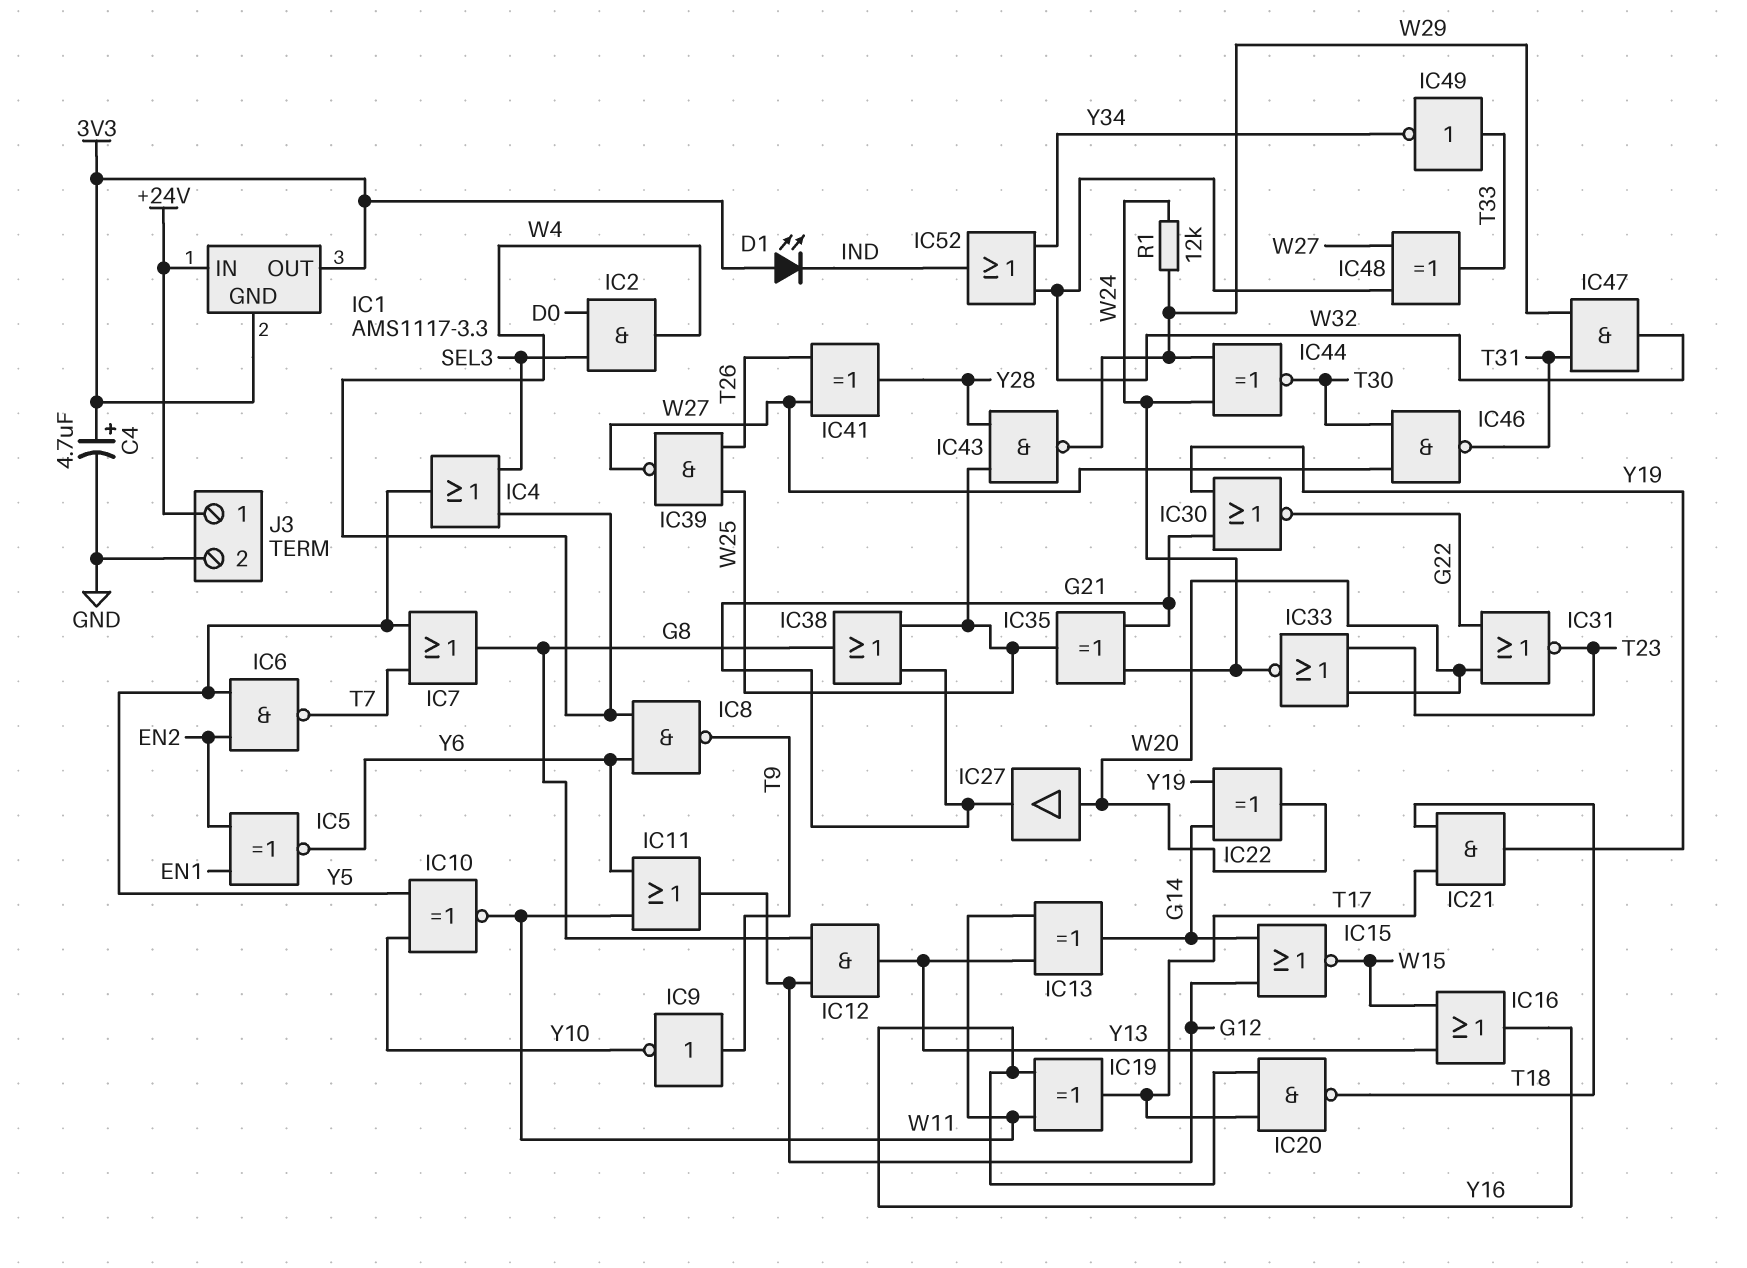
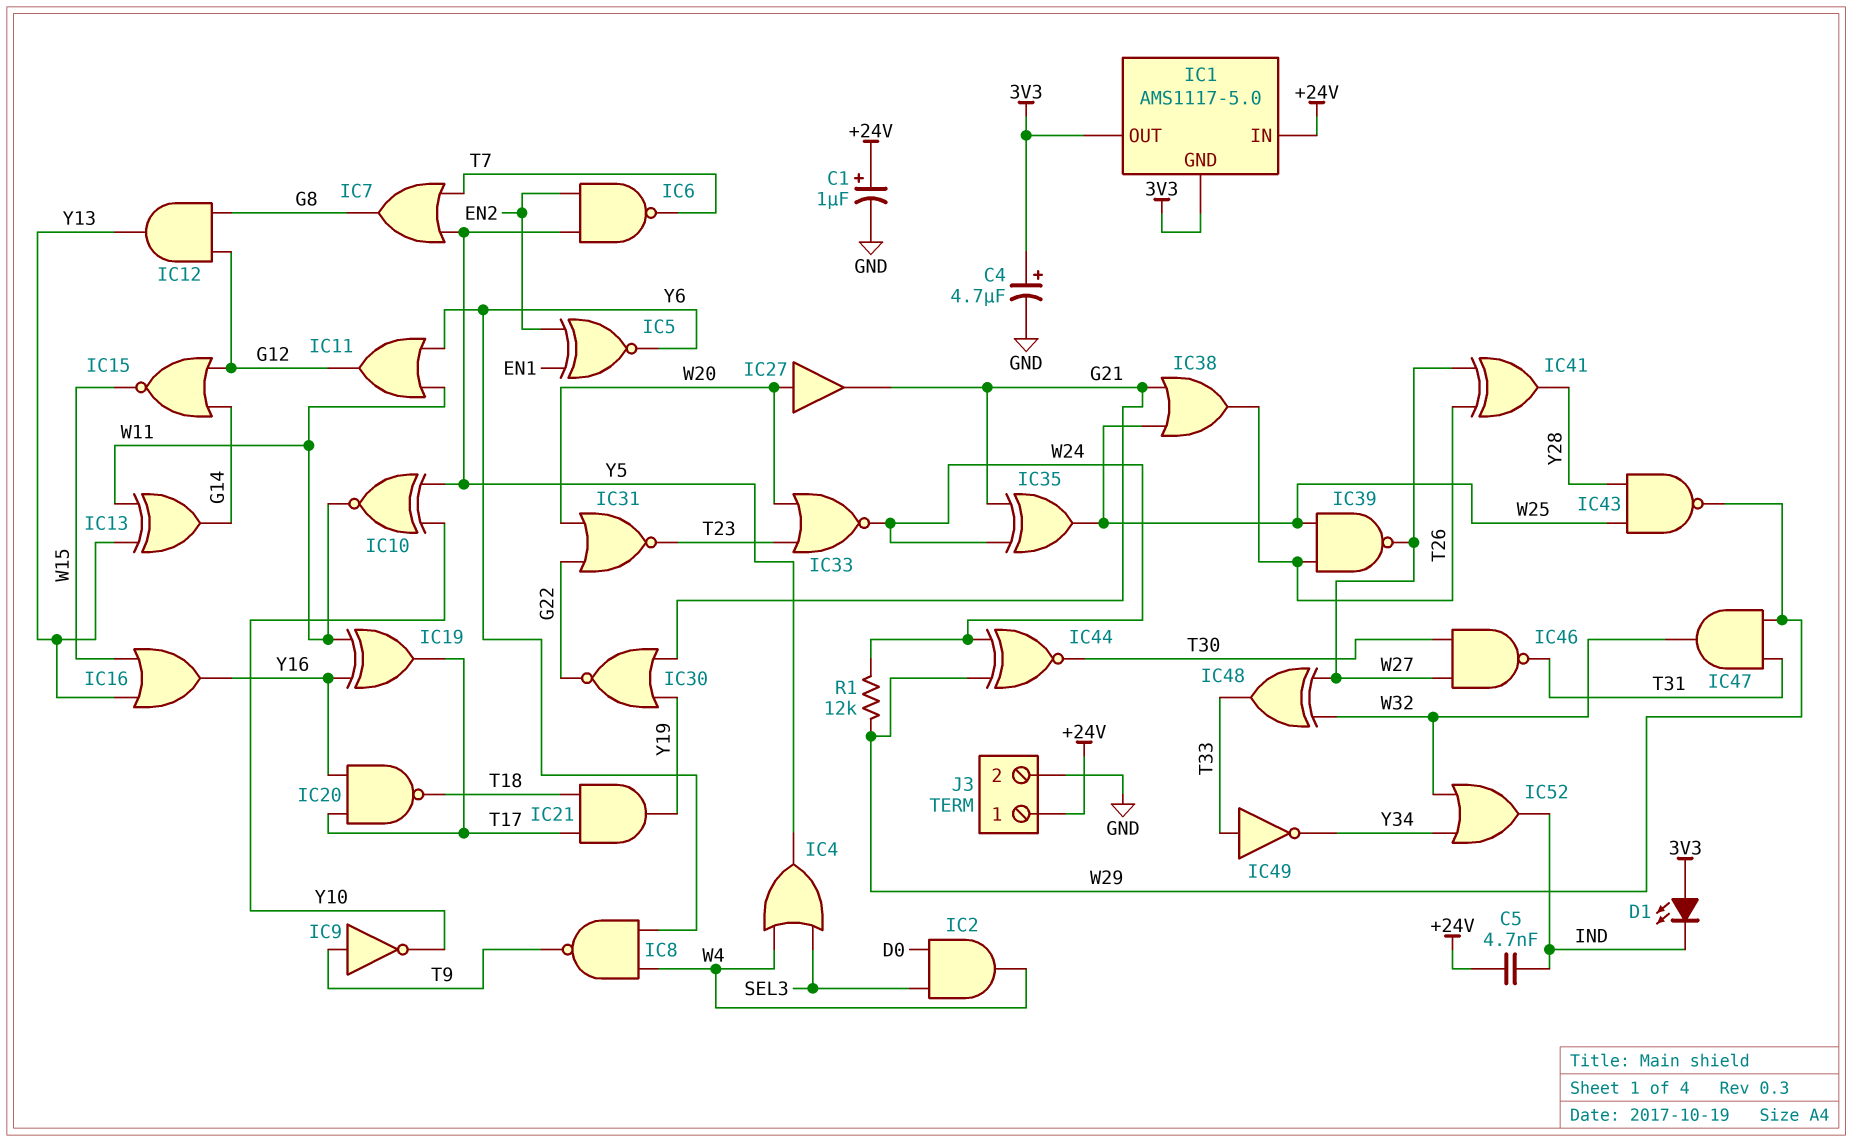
C1: none -> 1uF (plus +24V, minus GND)
C5: none -> 4.7nF (+24V, IND)
IC1: AMS1117-3.3 -> AMS1117-5.0
IC22: XOR (in G14, in Y19, out W20) -> none
IC38: OR (in G21, in W25, out G8) -> OR (in G21, in W25, out T26)

